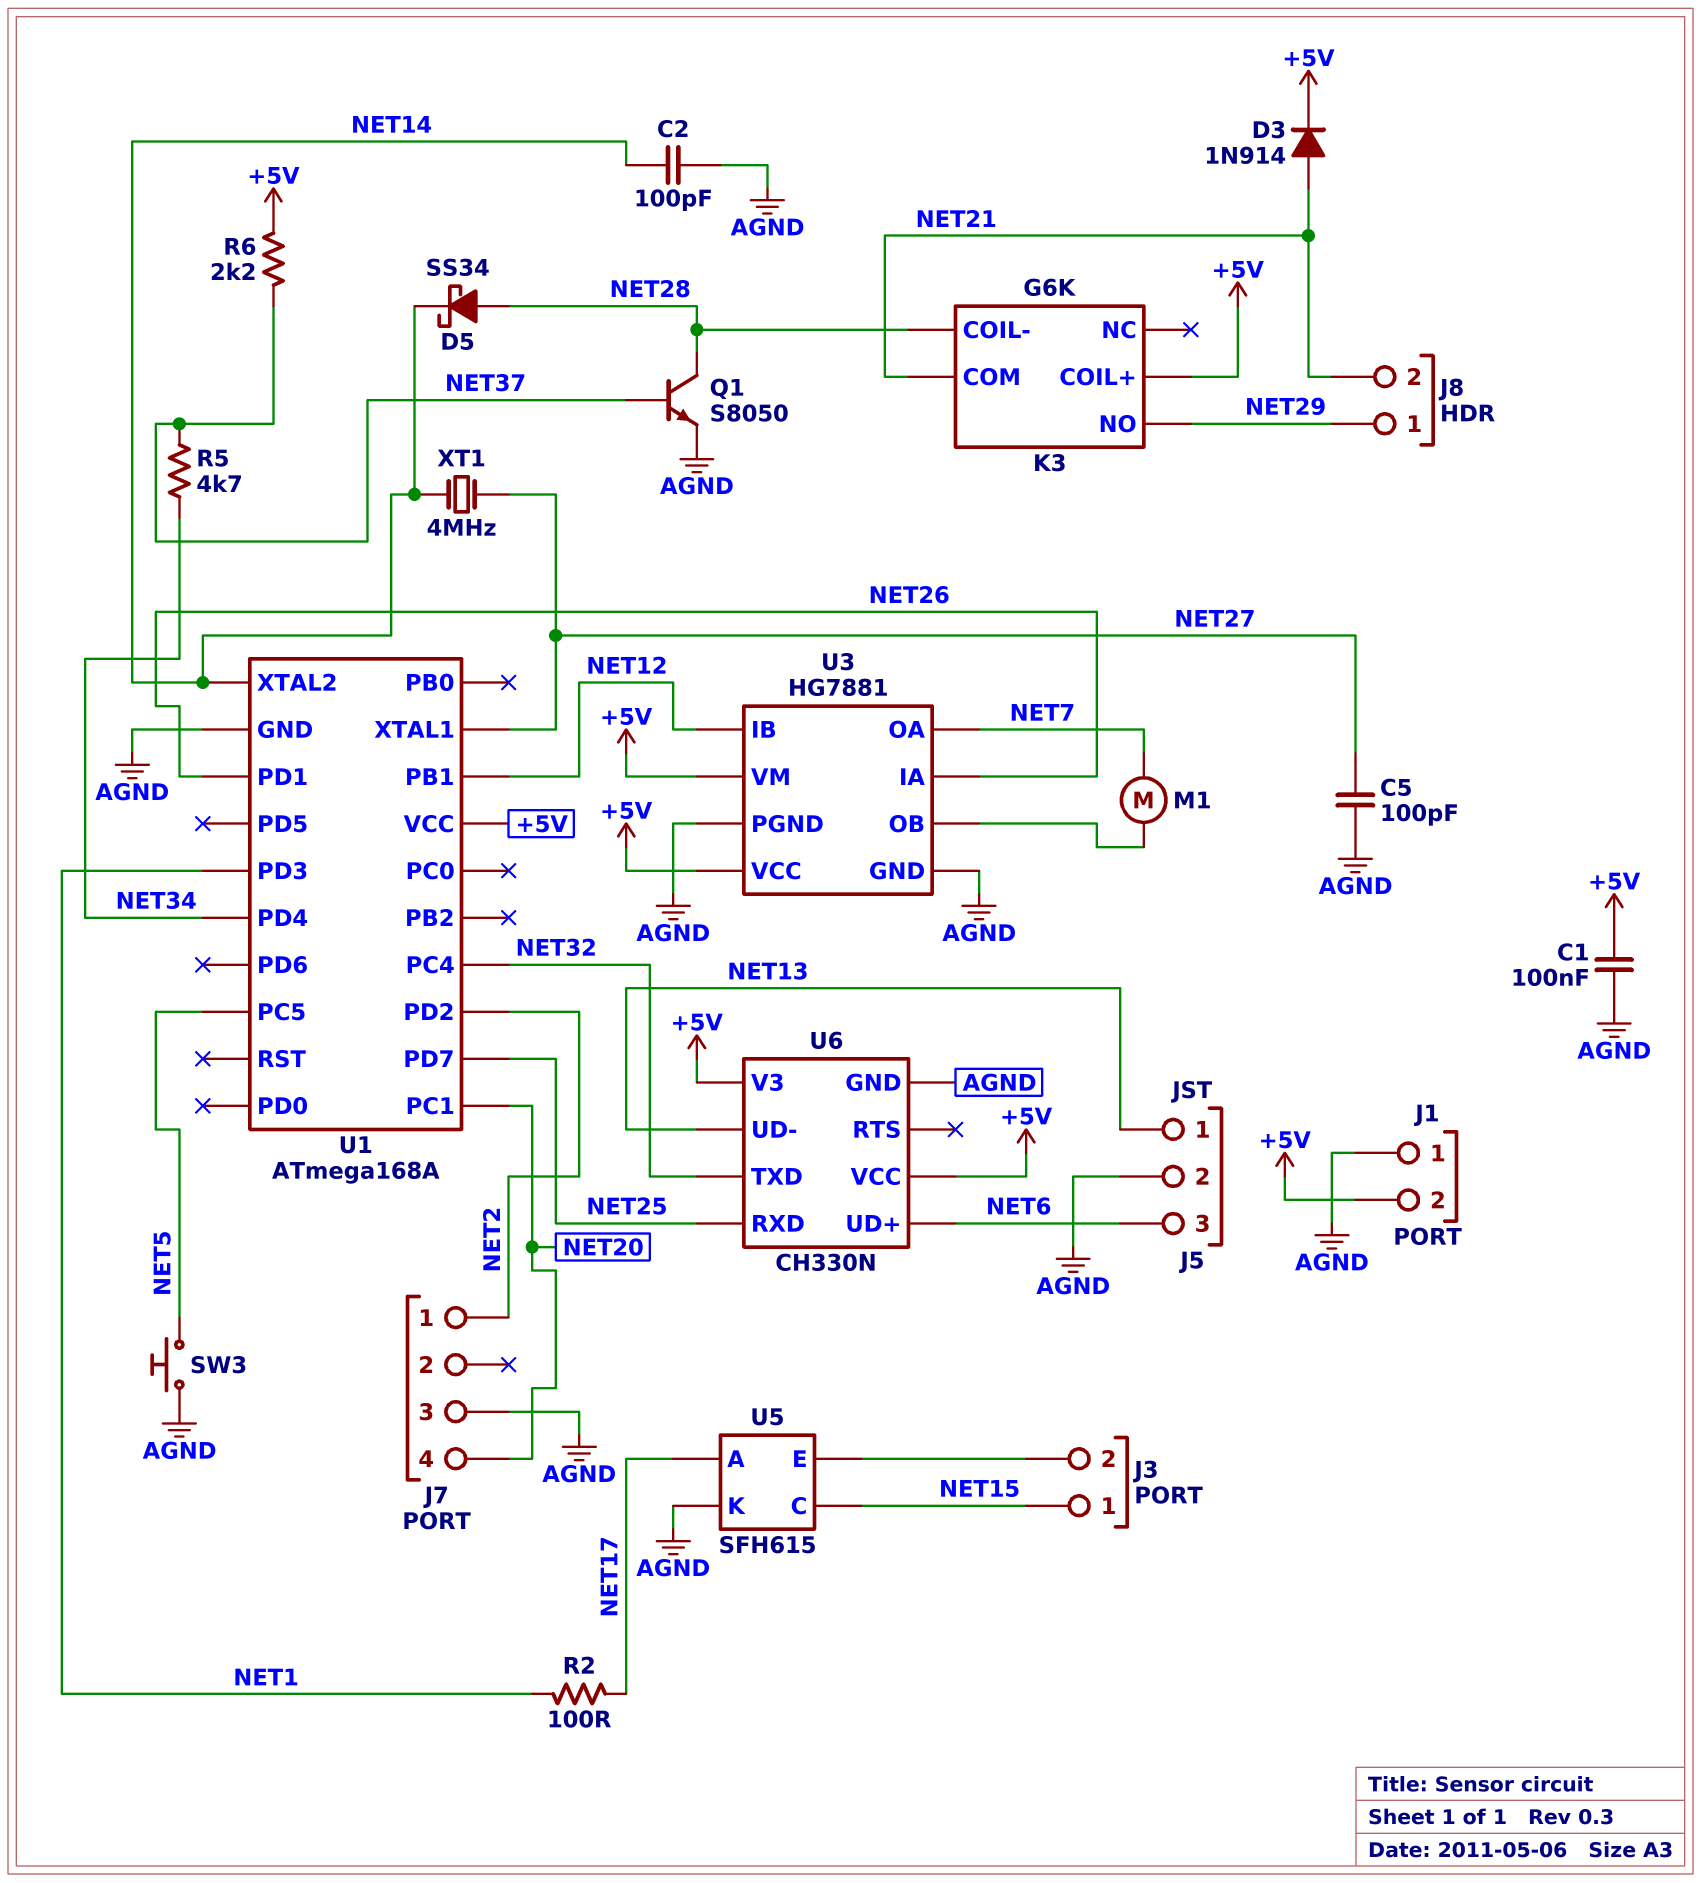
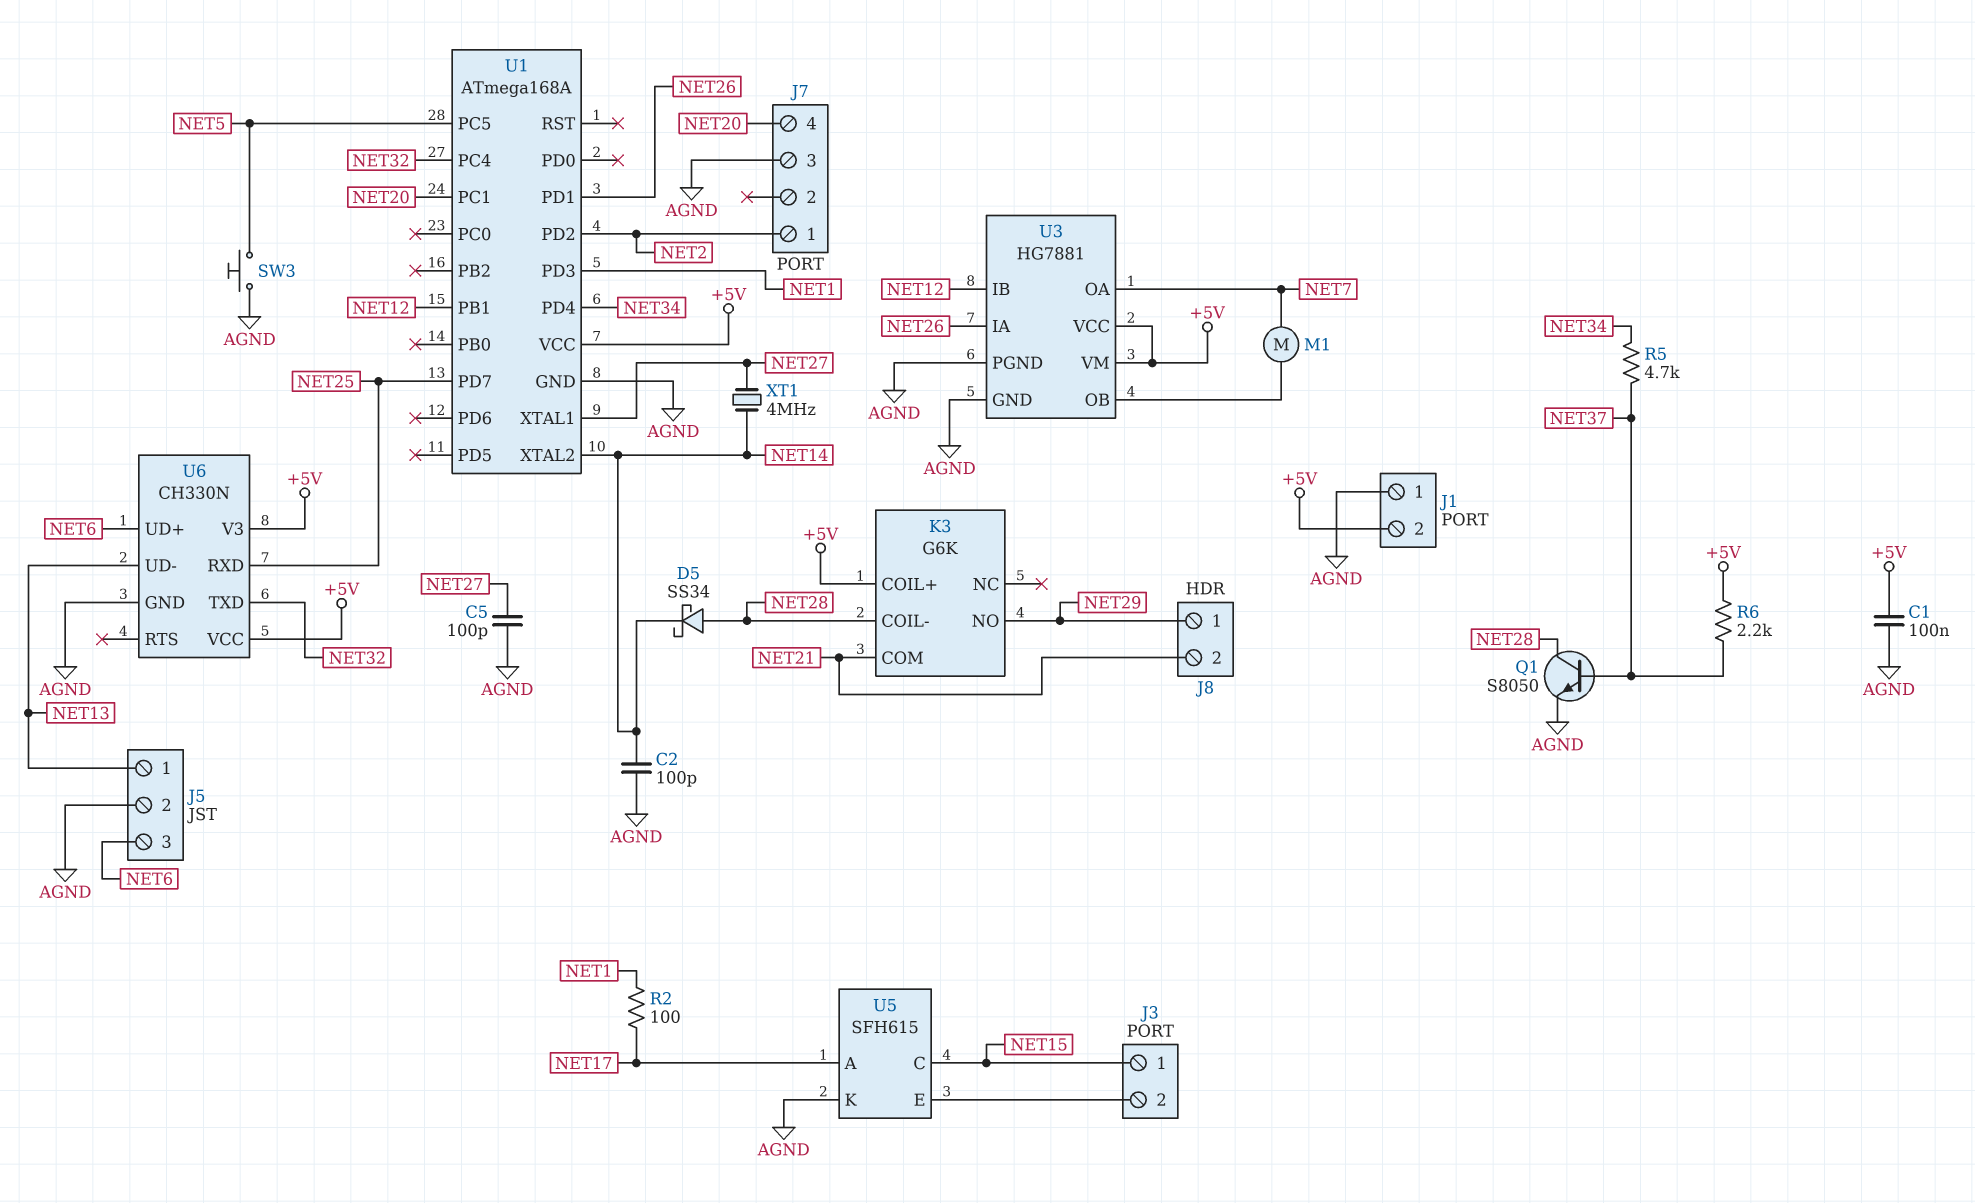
D3: diode 1N914 (A NET21, K +5V) -> none

